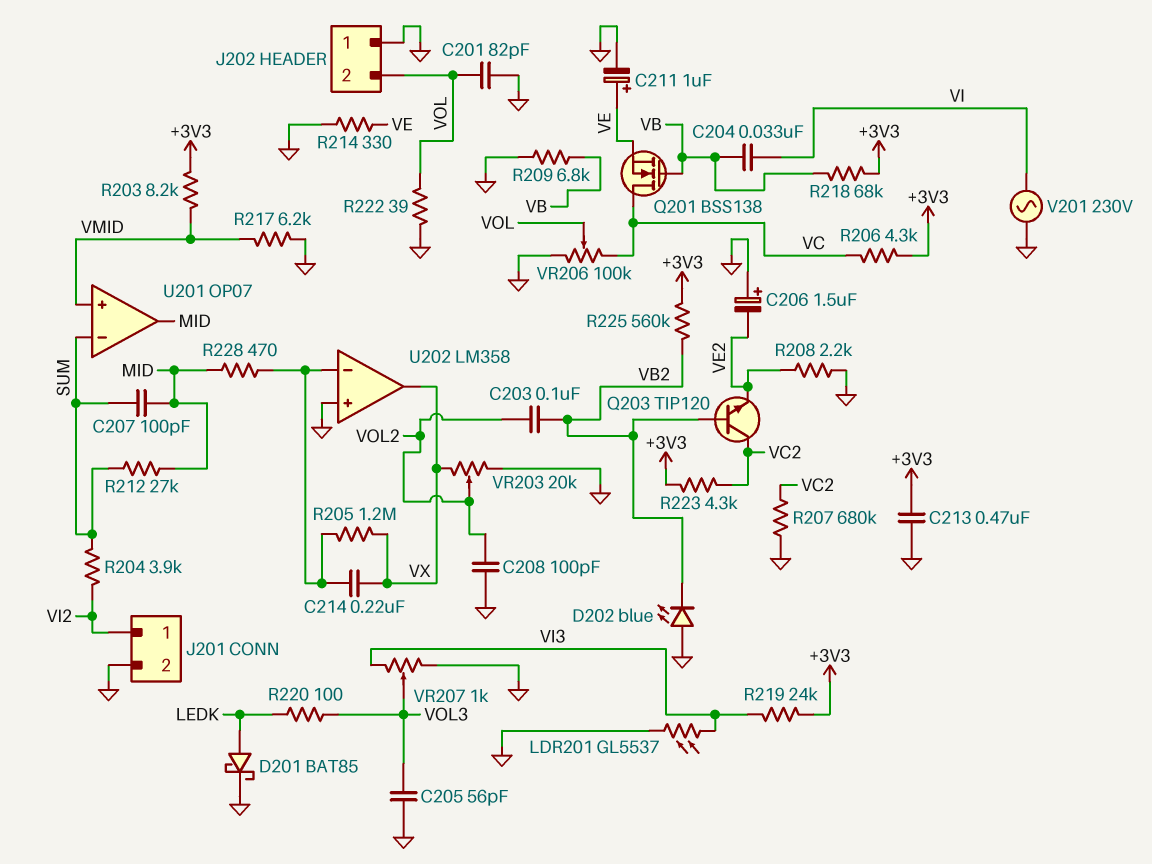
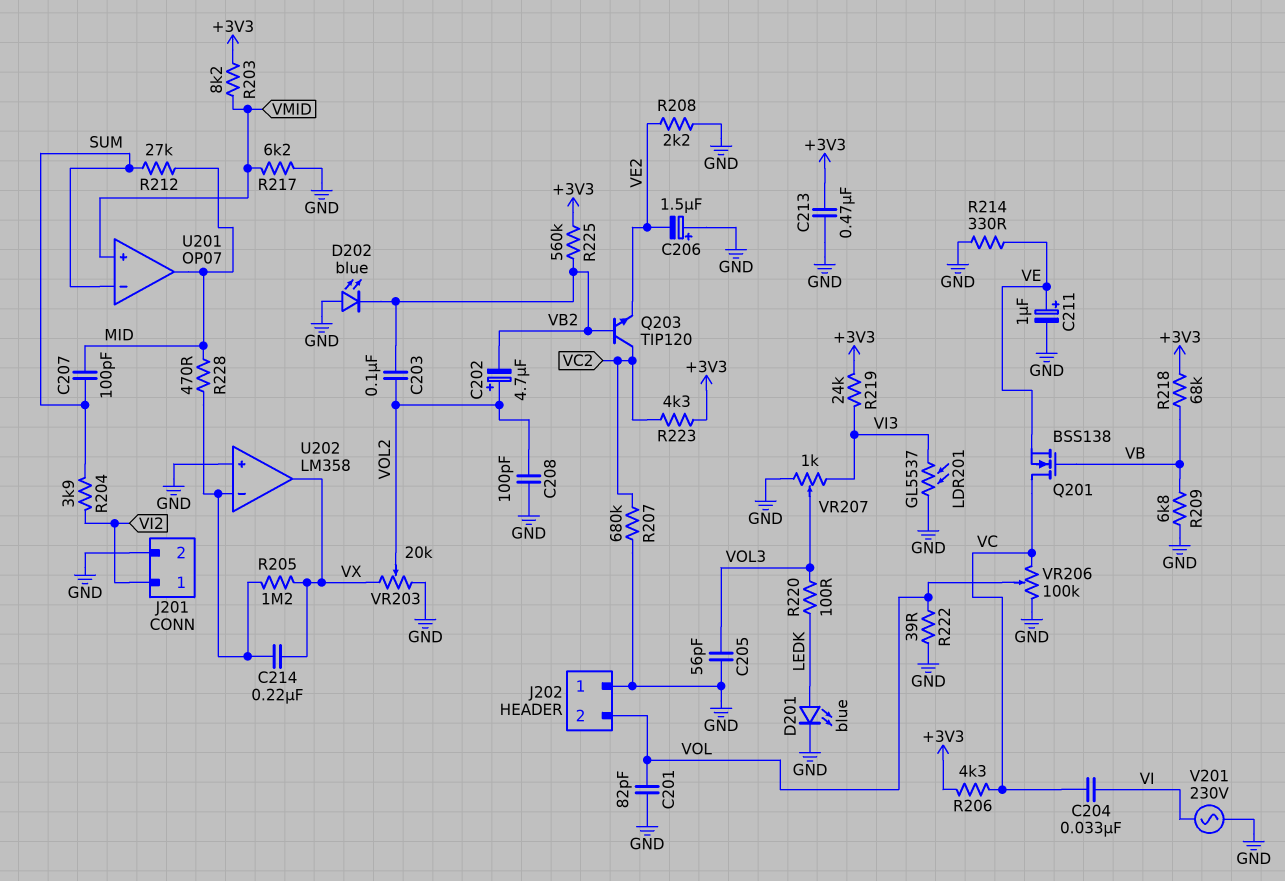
C202: none -> 4.7uF (plus VOL2, minus VB2)
C204: 33nF (VB, VI) -> 33nF (VC, VI)
D201: schottky BAT85 (A LEDK, K GND) -> LED blue (A LEDK, K GND)

